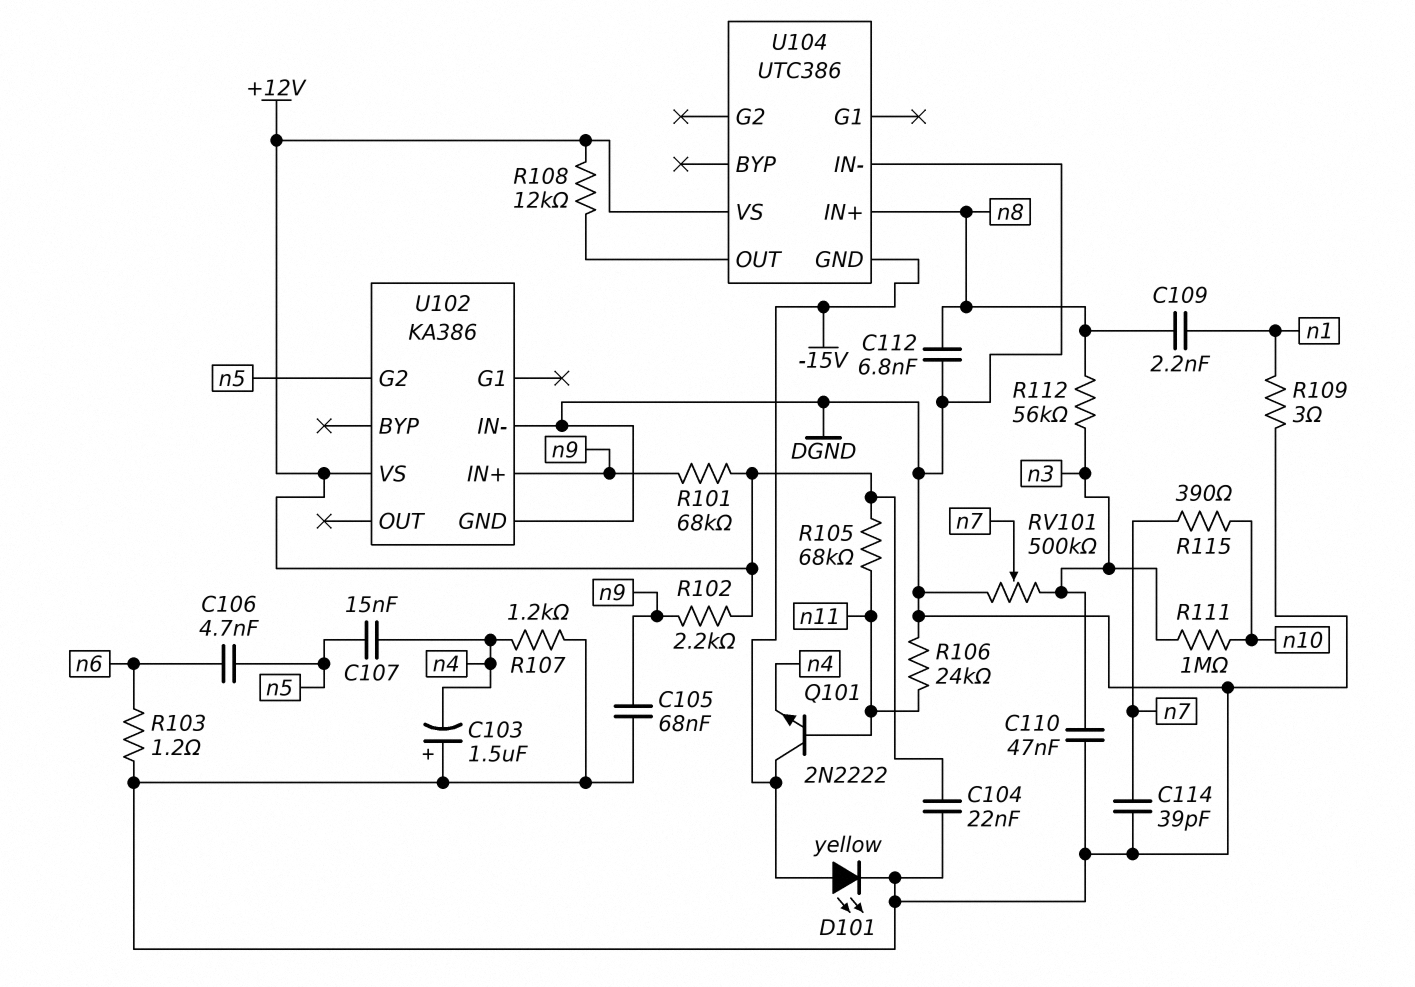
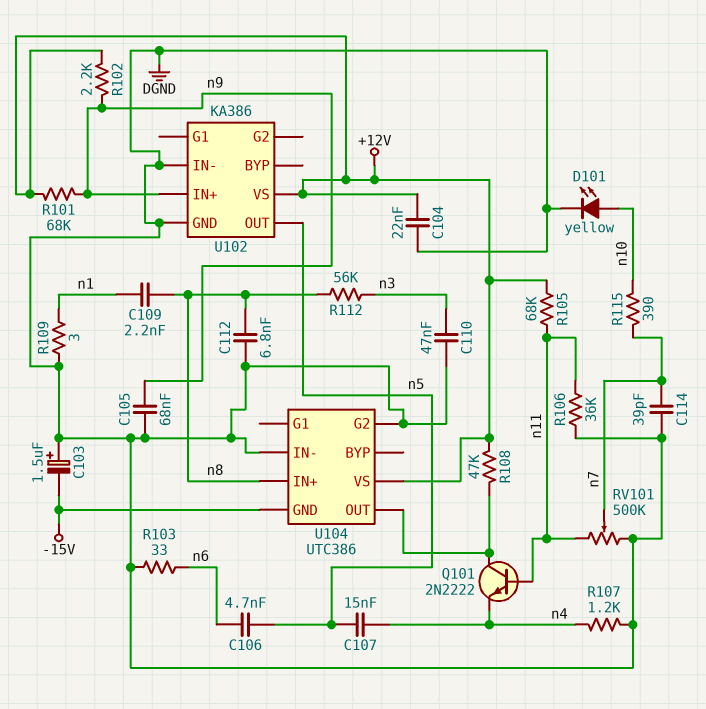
C103: 1.5uF (plus DGND, minus n4) -> 1.5uF (plus DGND, minus -15V)
D101: LED yellow (A -15V, K DGND) -> LED yellow (A n10, K DGND)
Q101: NPN 2N2222 (B n11, C -15V, E n4) -> NPN 2N2222 (B n11, C U104/OUT, E n4)
R103: 1.2 (DGND, n6) -> 33 (DGND, n6)
R106: 24k (DGND, n11) -> 36k (DGND, n11)
R108: 12k (+12V, U104/OUT) -> 47k (+12V, U104/OUT)
R111: 1M (n3, n10) -> none
RV101: 500k (DGND, n3, wiper n7) -> 500k (DGND, n11, wiper n7)
U102 pin G2: n5 -> none
U102 pin OUT: none -> n5
U104 pin G2: none -> DGND

